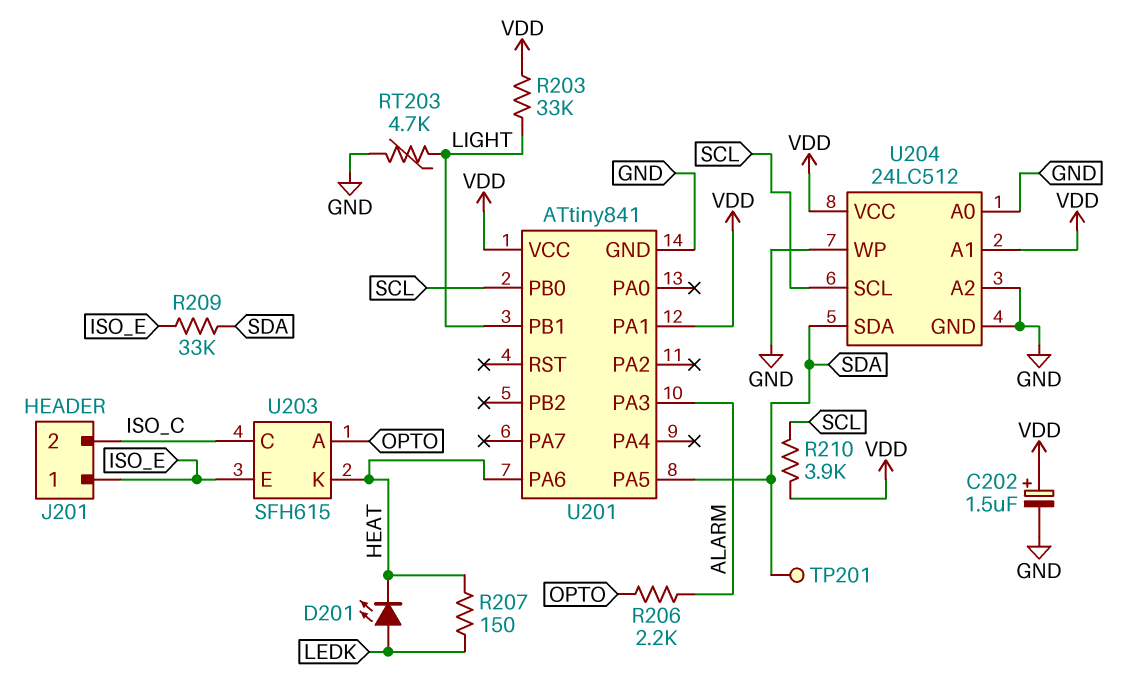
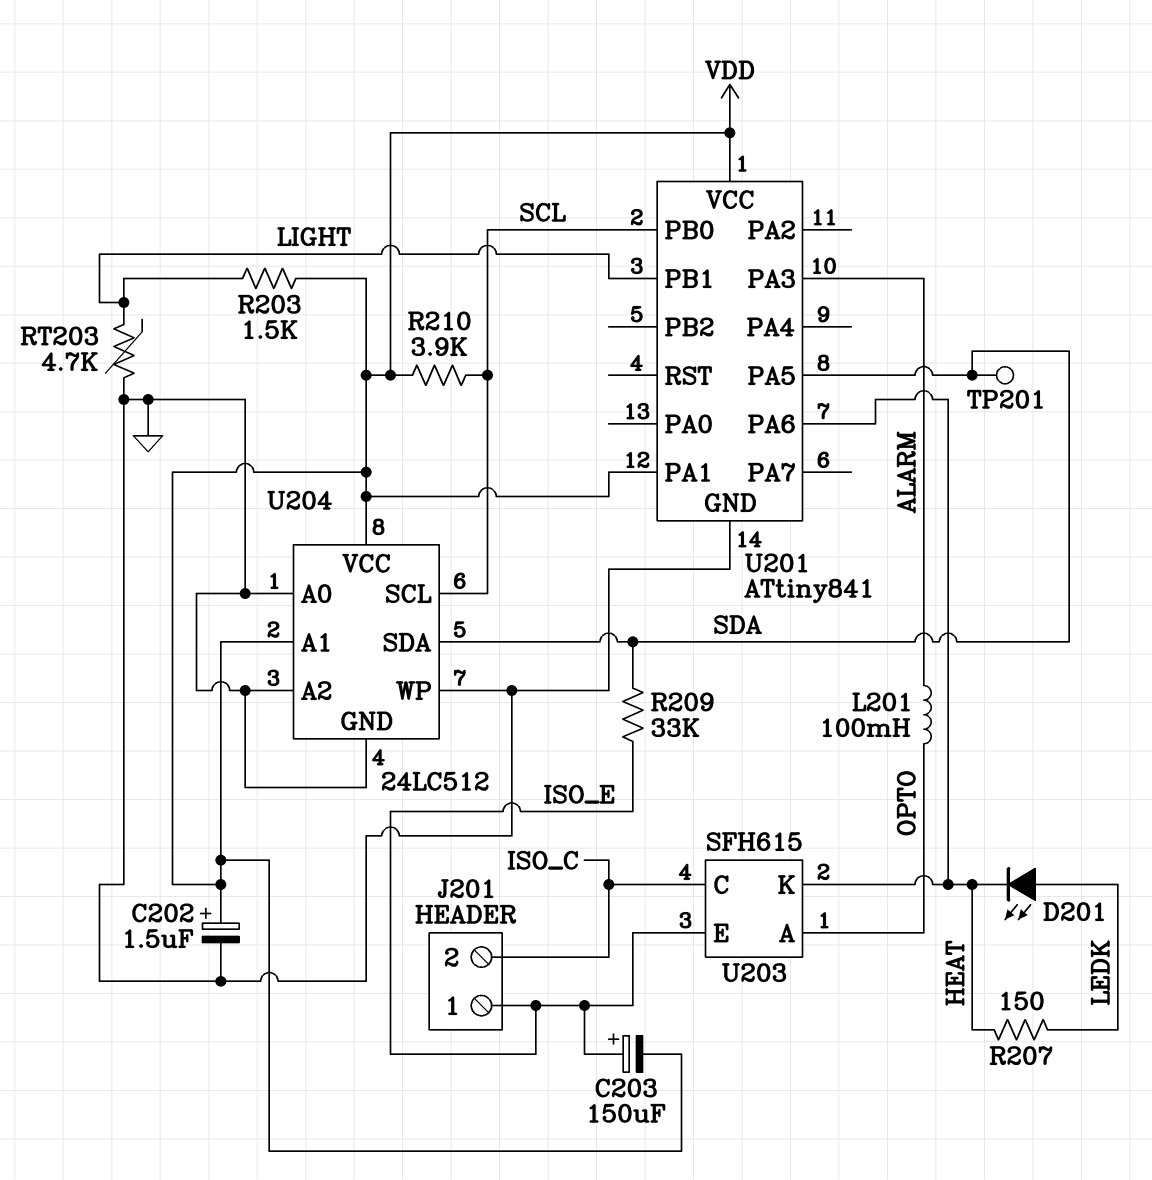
C203: none -> 150uF (plus ISO_E, minus VDD)
L201: none -> 100mH (ALARM, OPTO)
R203: 33k (LIGHT, VDD) -> 1.5k (LIGHT, VDD)
R206: 2.2k (ALARM, OPTO) -> none

